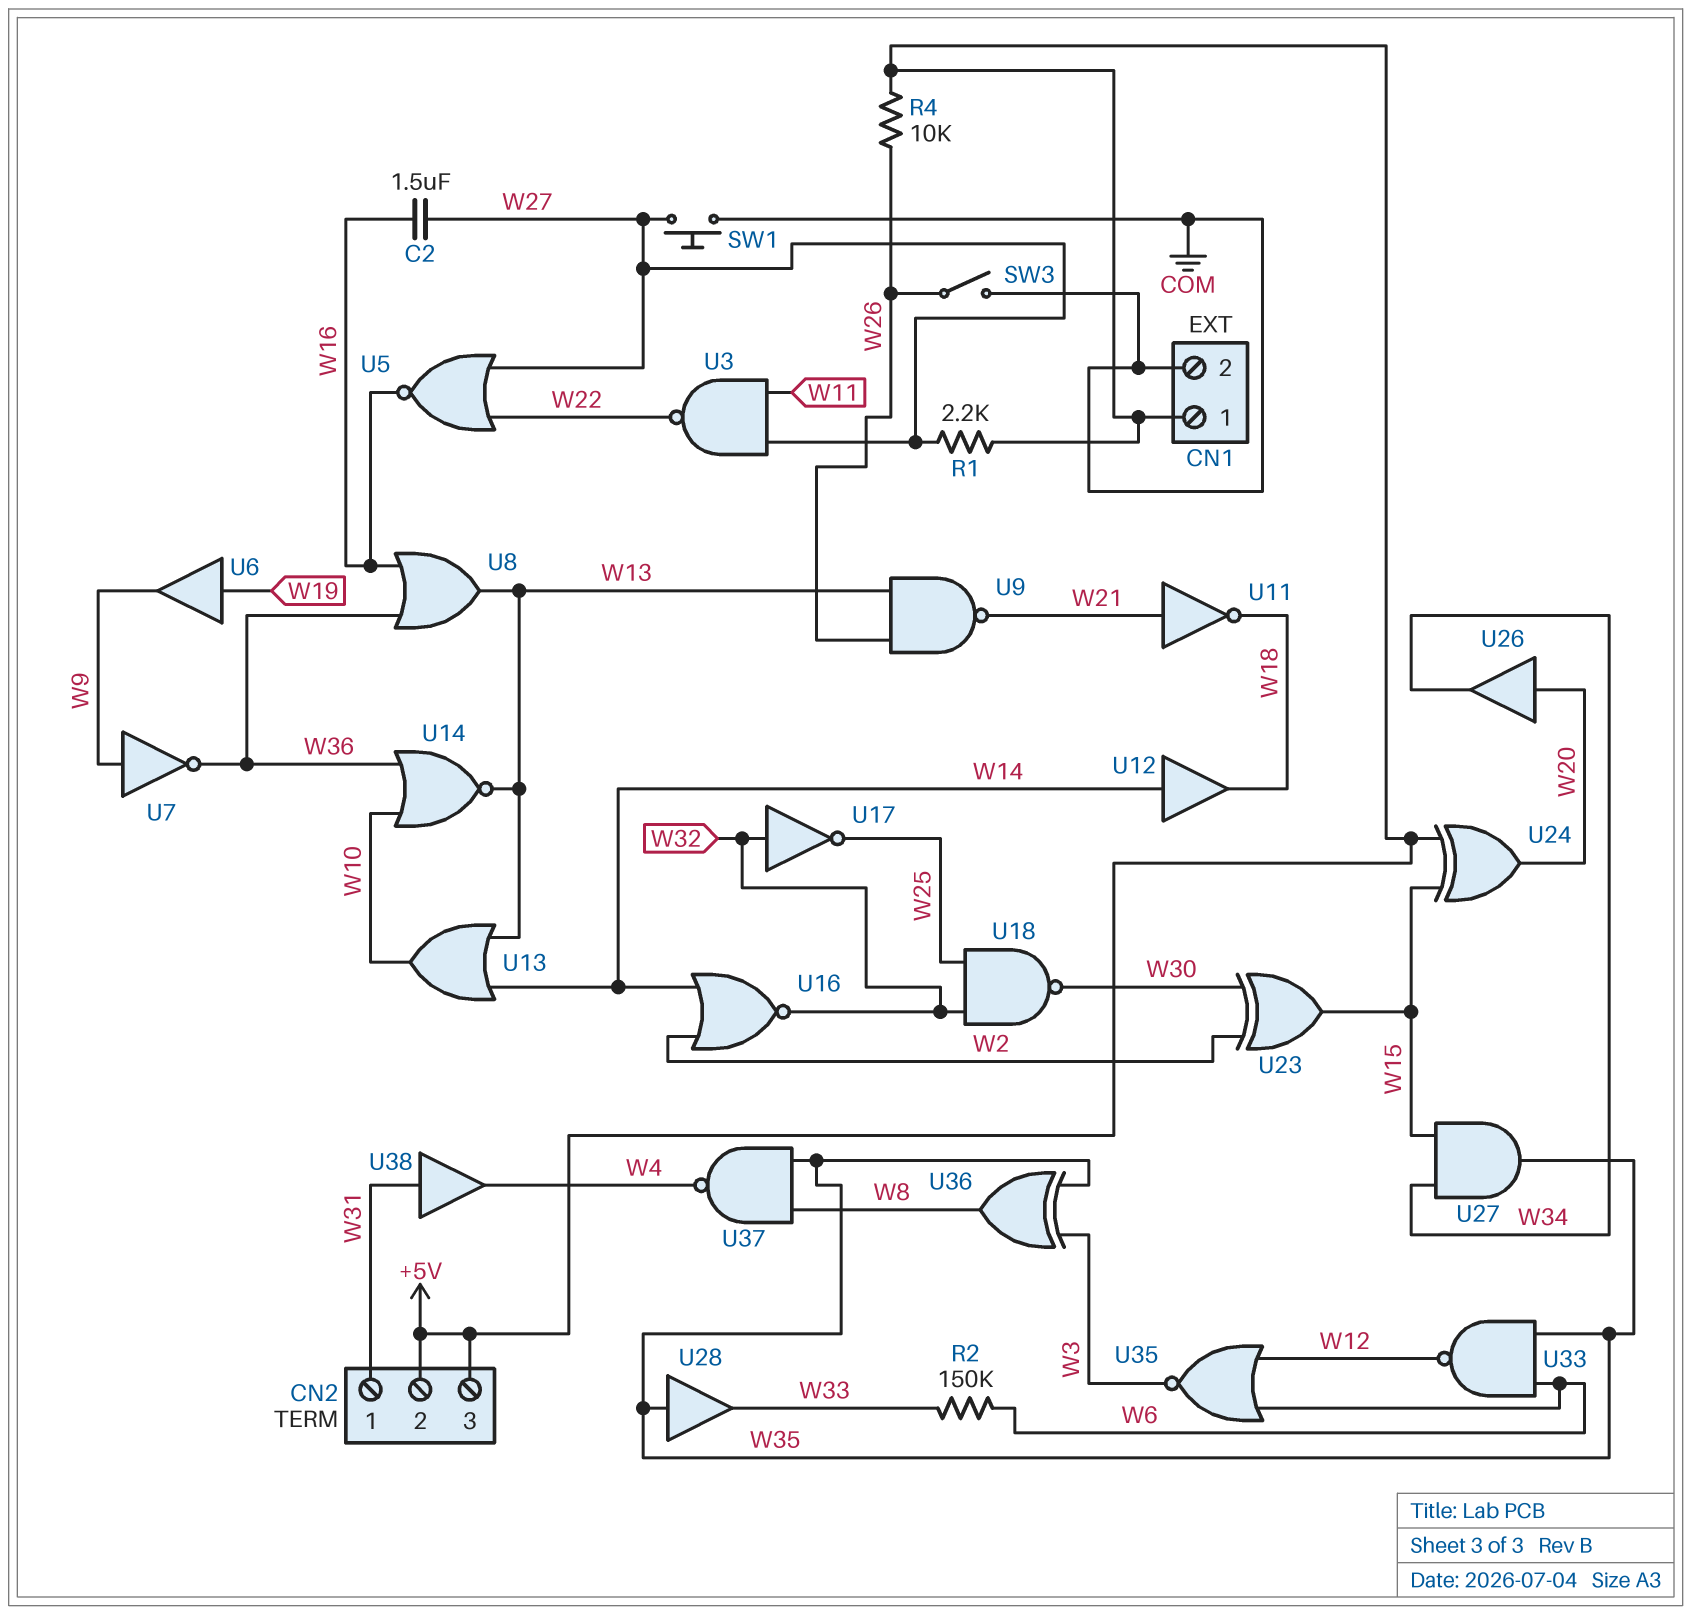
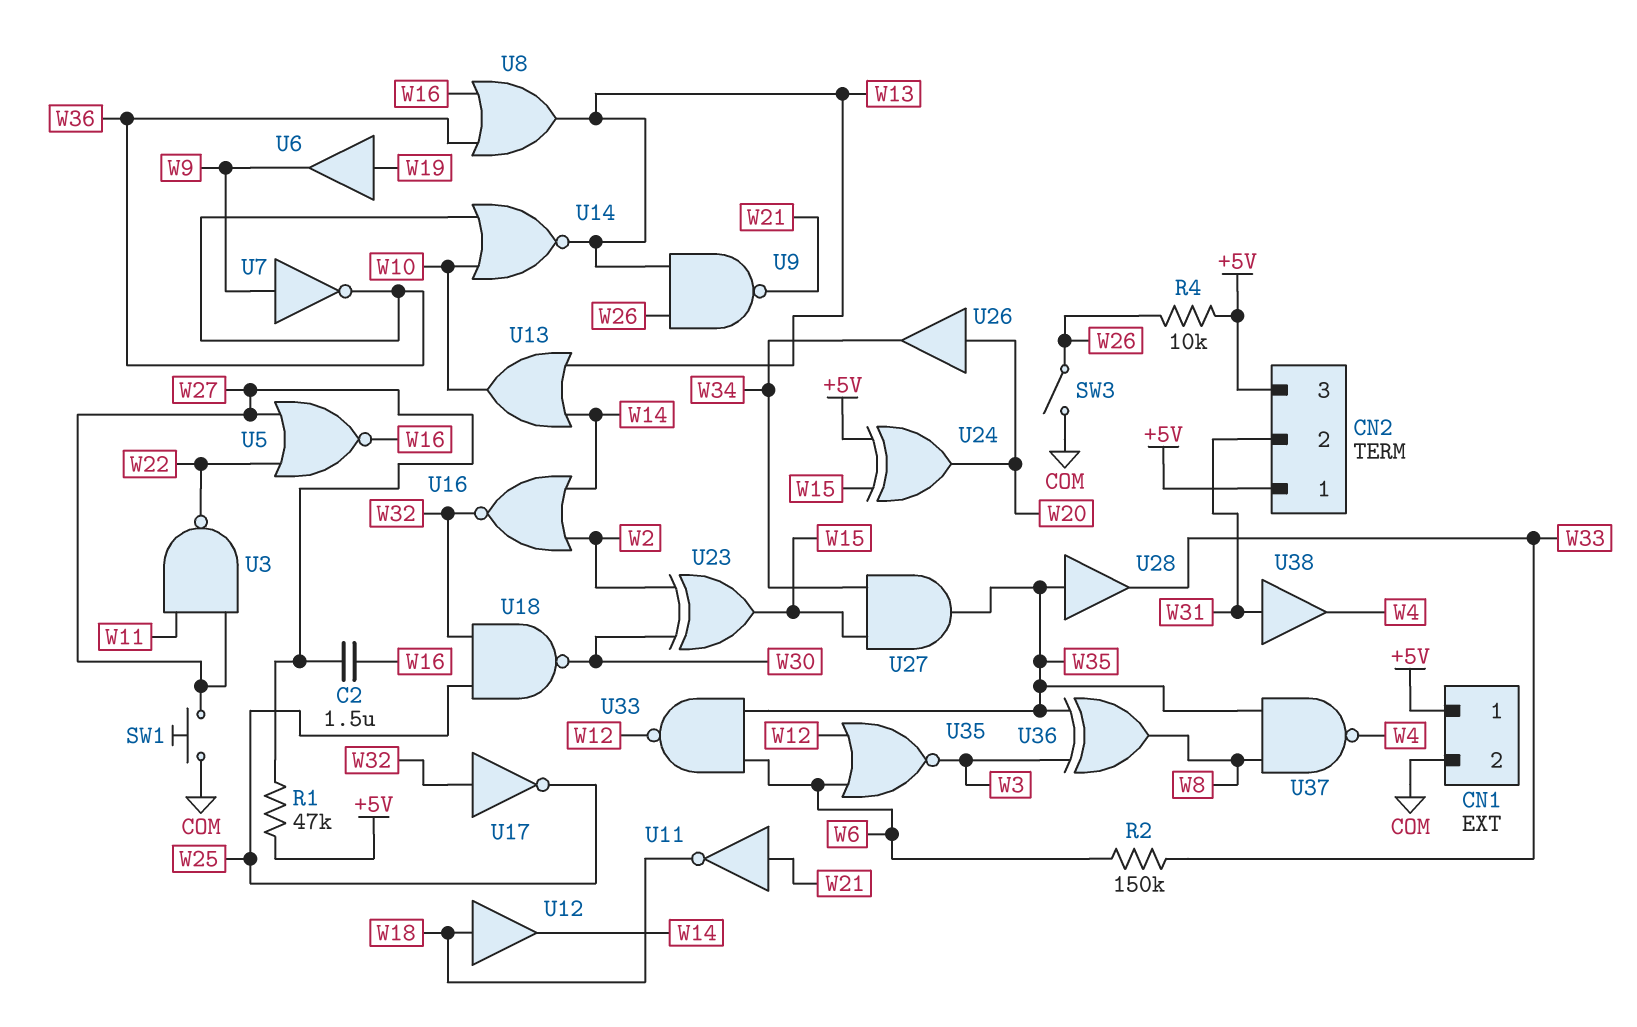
CN2 pin 1: W31 -> +5V
CN2 pin 2: +5V -> W31
R1: 2.2k (+5V, W27) -> 47k (+5V, W27)
U12: buffer (in W14, out W18) -> buffer (in W18, out W14)

